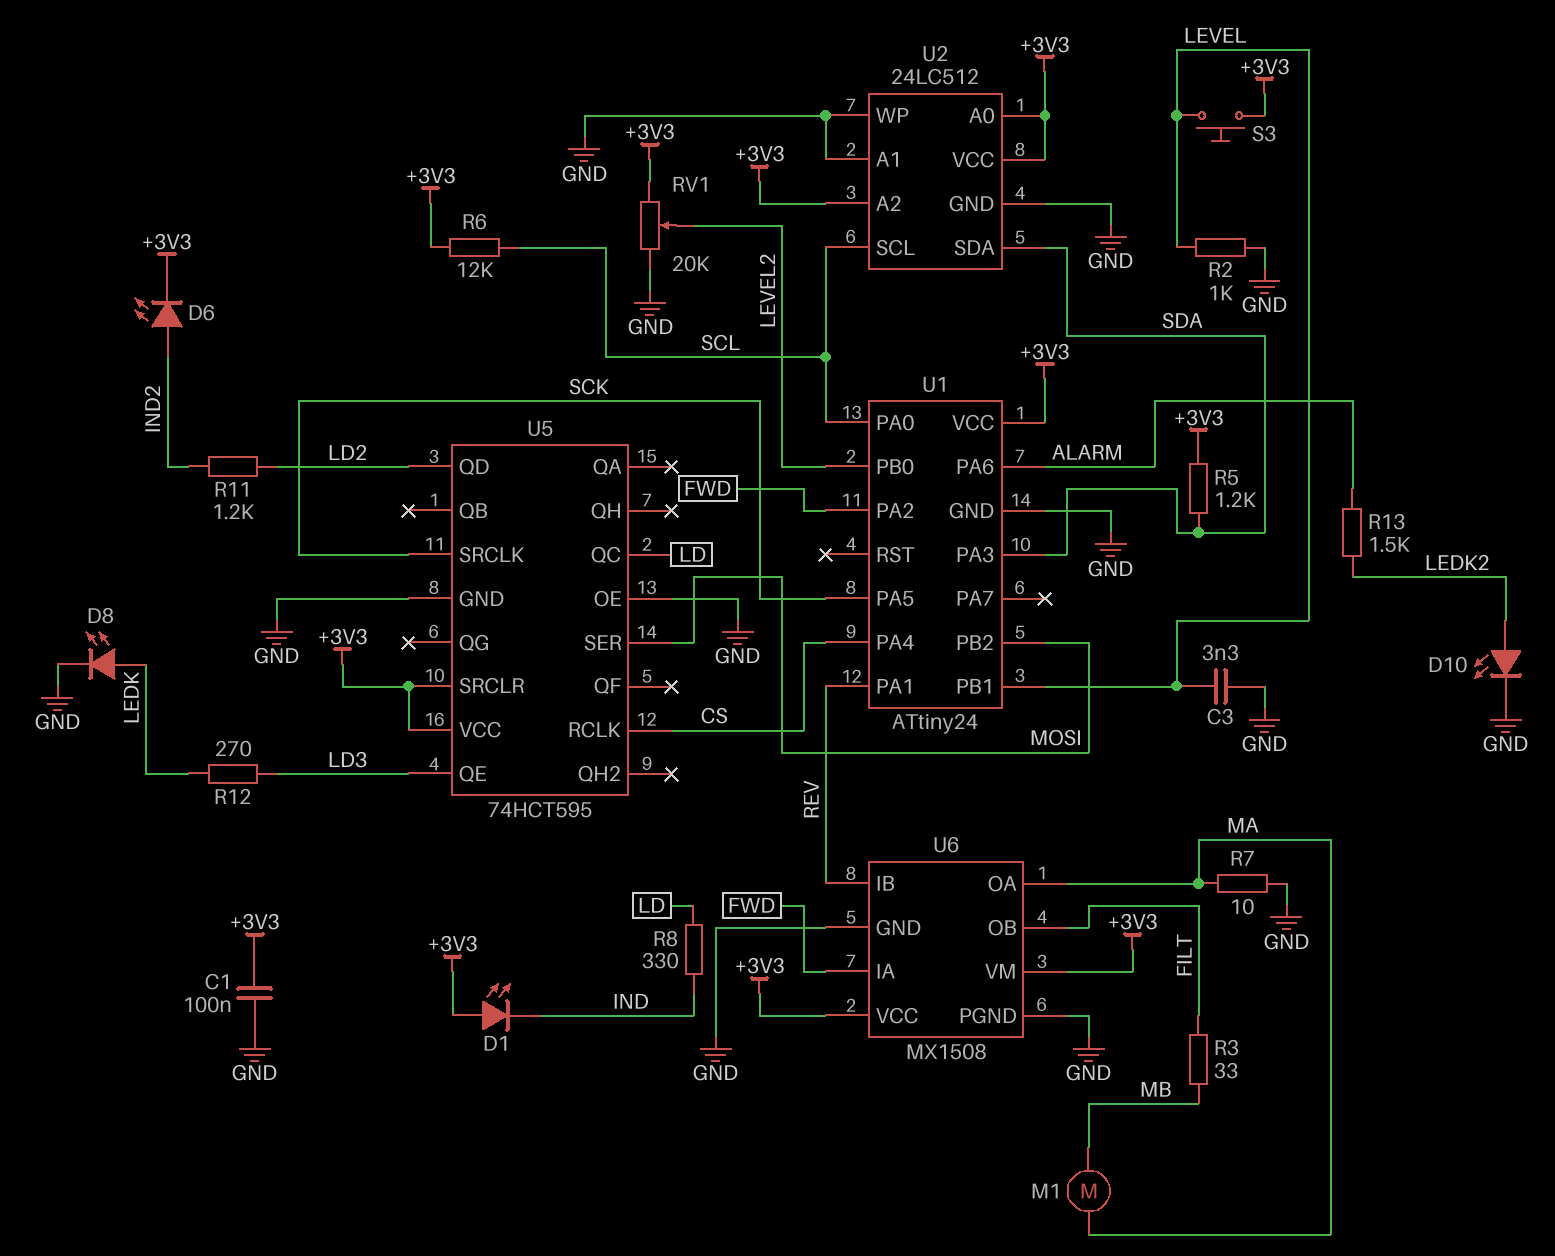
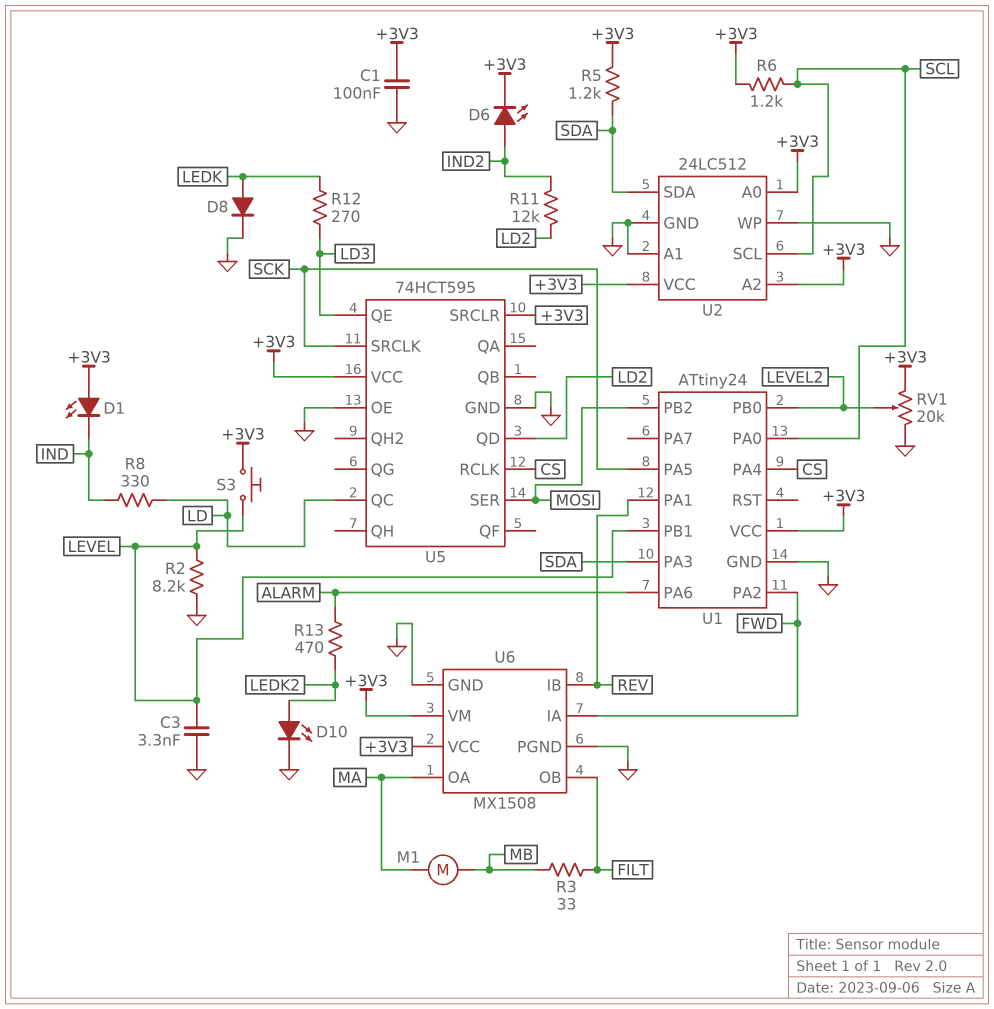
D8: LED (A LEDK, K GND) -> diode (A LEDK, K GND)
R2: 1k (GND, LEVEL) -> 8.2k (GND, LEVEL)
R6: 12k (+3V3, SCL) -> 1.2k (+3V3, SCL)
R7: 10 (GND, MA) -> none
R11: 1.2k (IND2, LD2) -> 12k (IND2, LD2)
R13: 1.5k (ALARM, LEDK2) -> 470 (ALARM, LEDK2)

